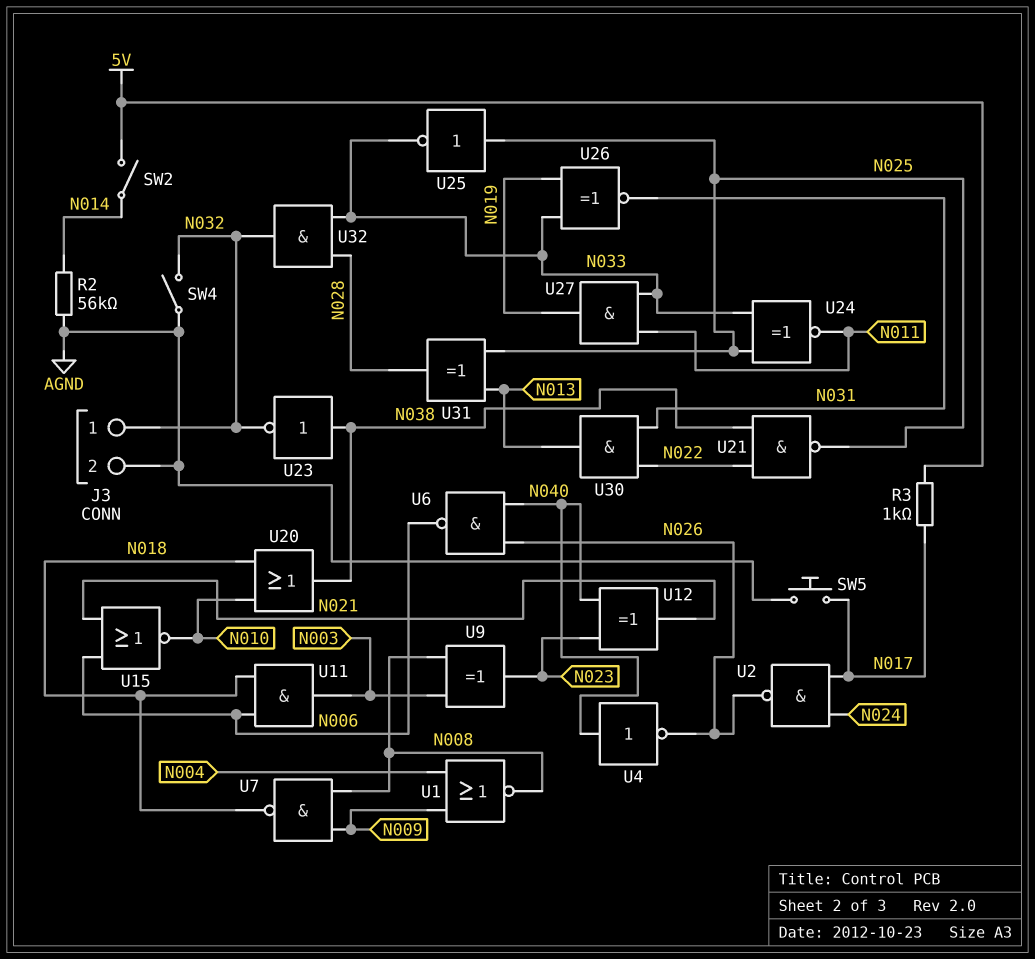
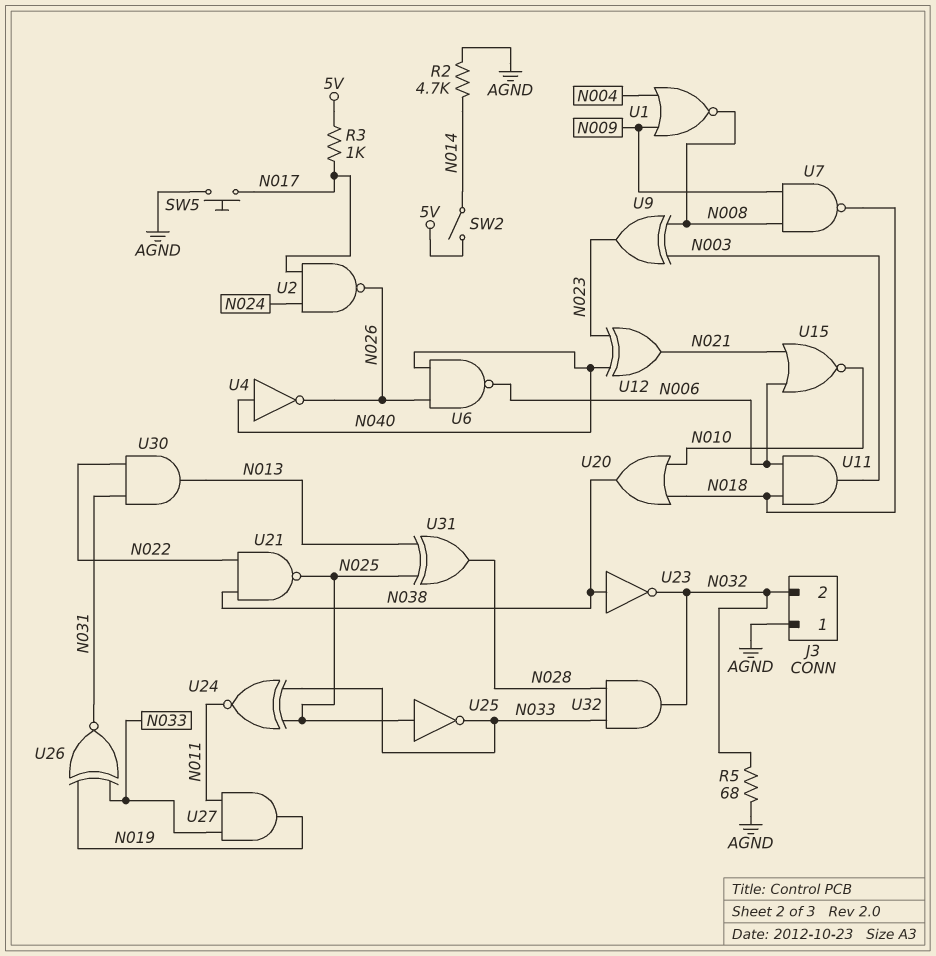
J3 pin 1: N032 -> AGND
J3 pin 2: AGND -> N032
R2: 56k (AGND, N014) -> 4.7k (AGND, N014)
R5: none -> 68 (AGND, N032)
SW4: switch (AGND, N032) -> none

